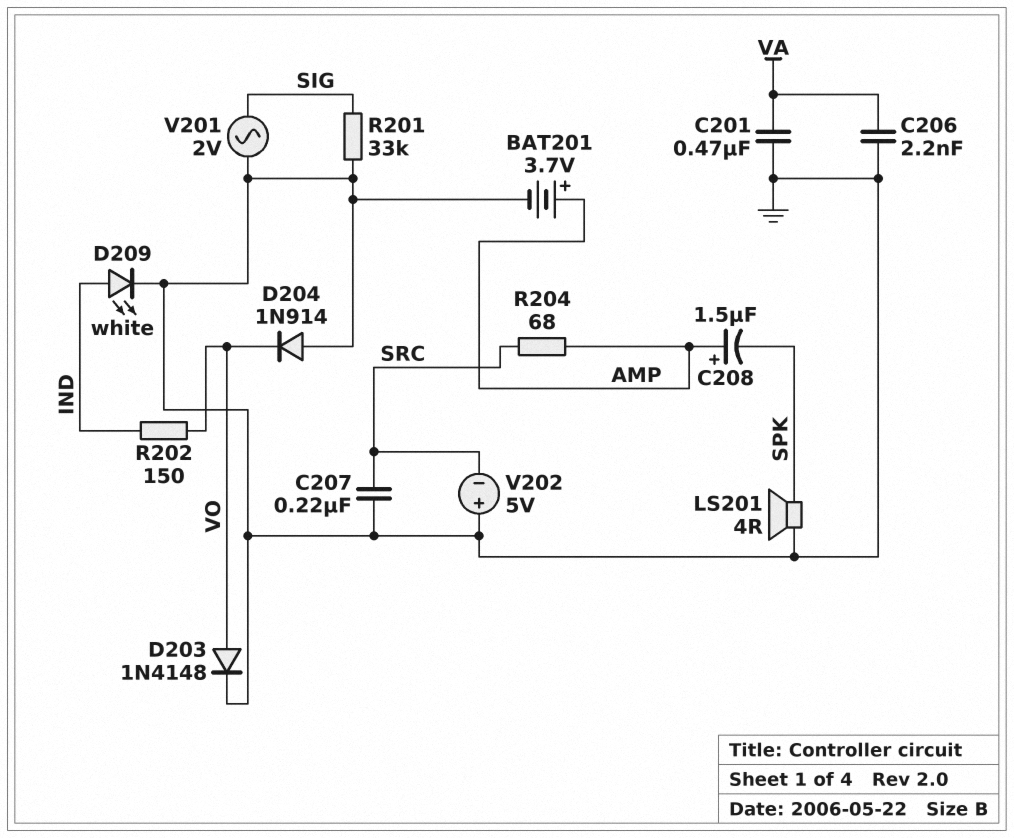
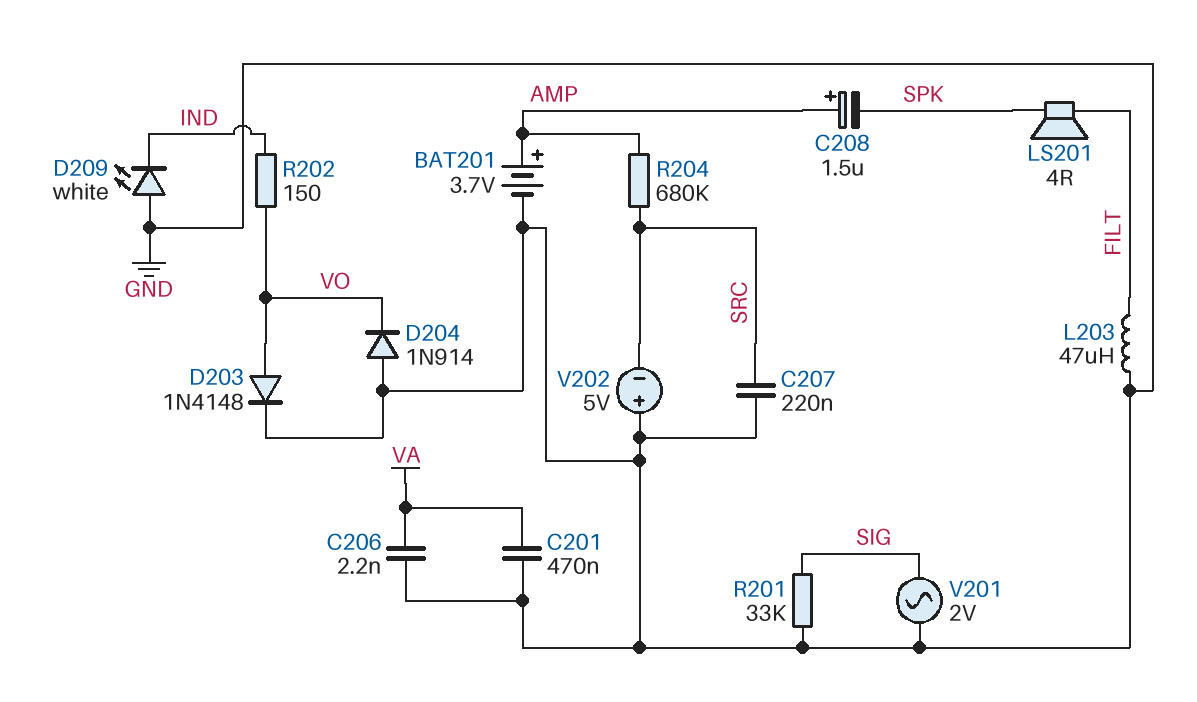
D209: LED white (A IND, K GND) -> LED white (A GND, K IND)
L203: none -> 47uH (FILT, GND)
LS201: speaker 4R (GND, SPK) -> speaker 4R (FILT, SPK)
R204: 68 (AMP, SRC) -> 680k (AMP, SRC)

